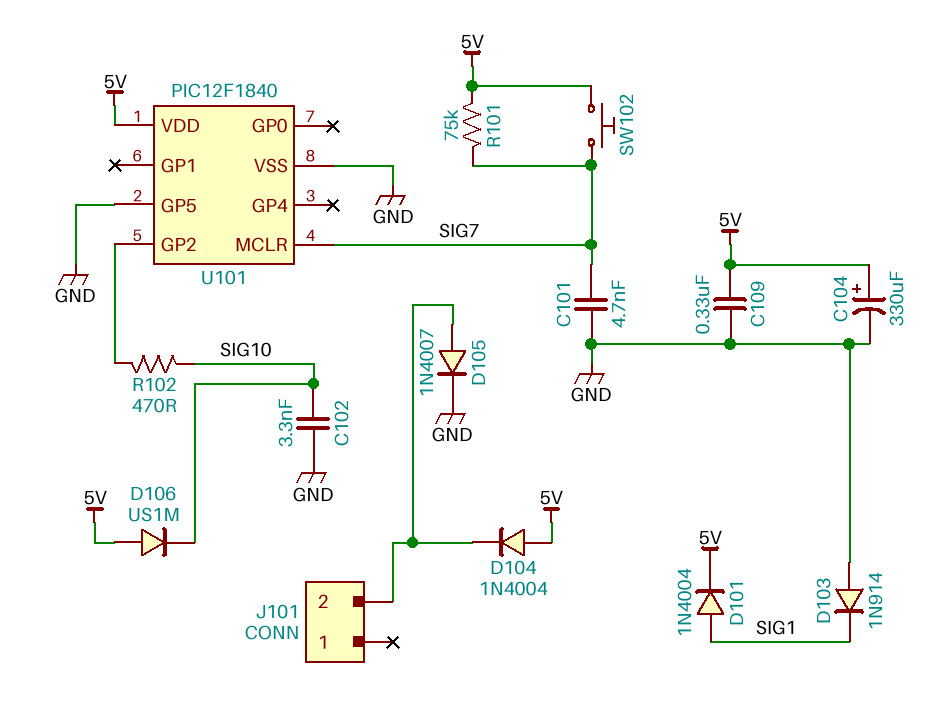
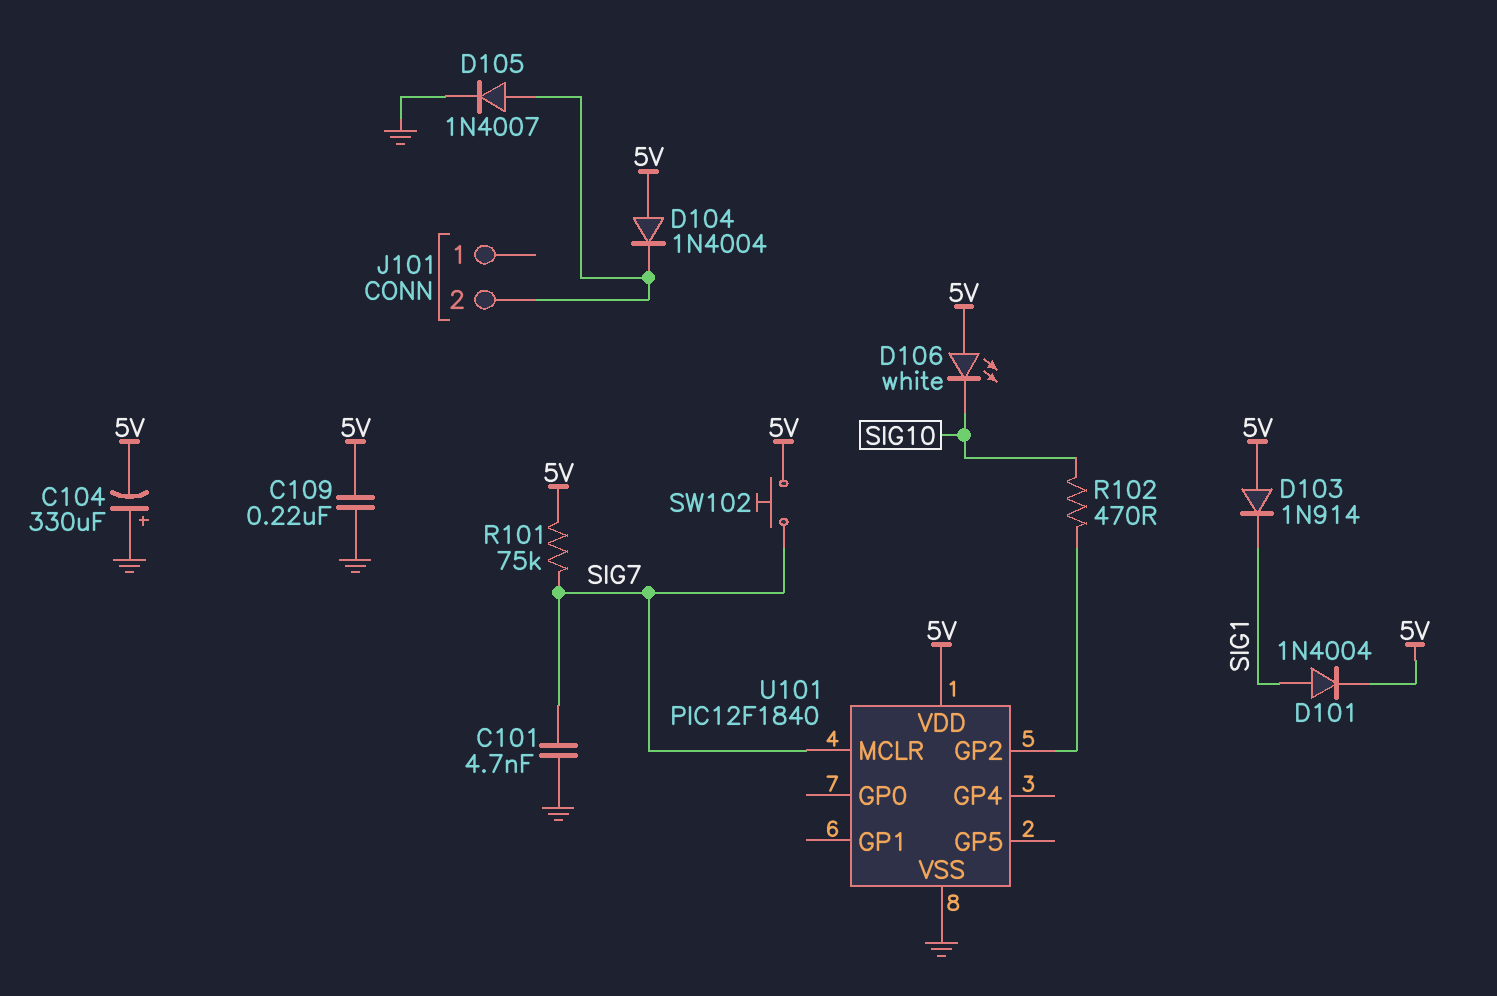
C102: 3.3nF (GND, SIG10) -> none
C104: 330uF (plus 5V, minus GND) -> 330uF (plus GND, minus 5V)
C109: 330nF (5V, GND) -> 220nF (5V, GND)
D103: diode 1N914 (A GND, K SIG1) -> diode 1N914 (A 5V, K SIG1)
D106: diode US1M (A 5V, K SIG10) -> LED white (A 5V, K SIG10)
U101 pin GP5: GND -> none

